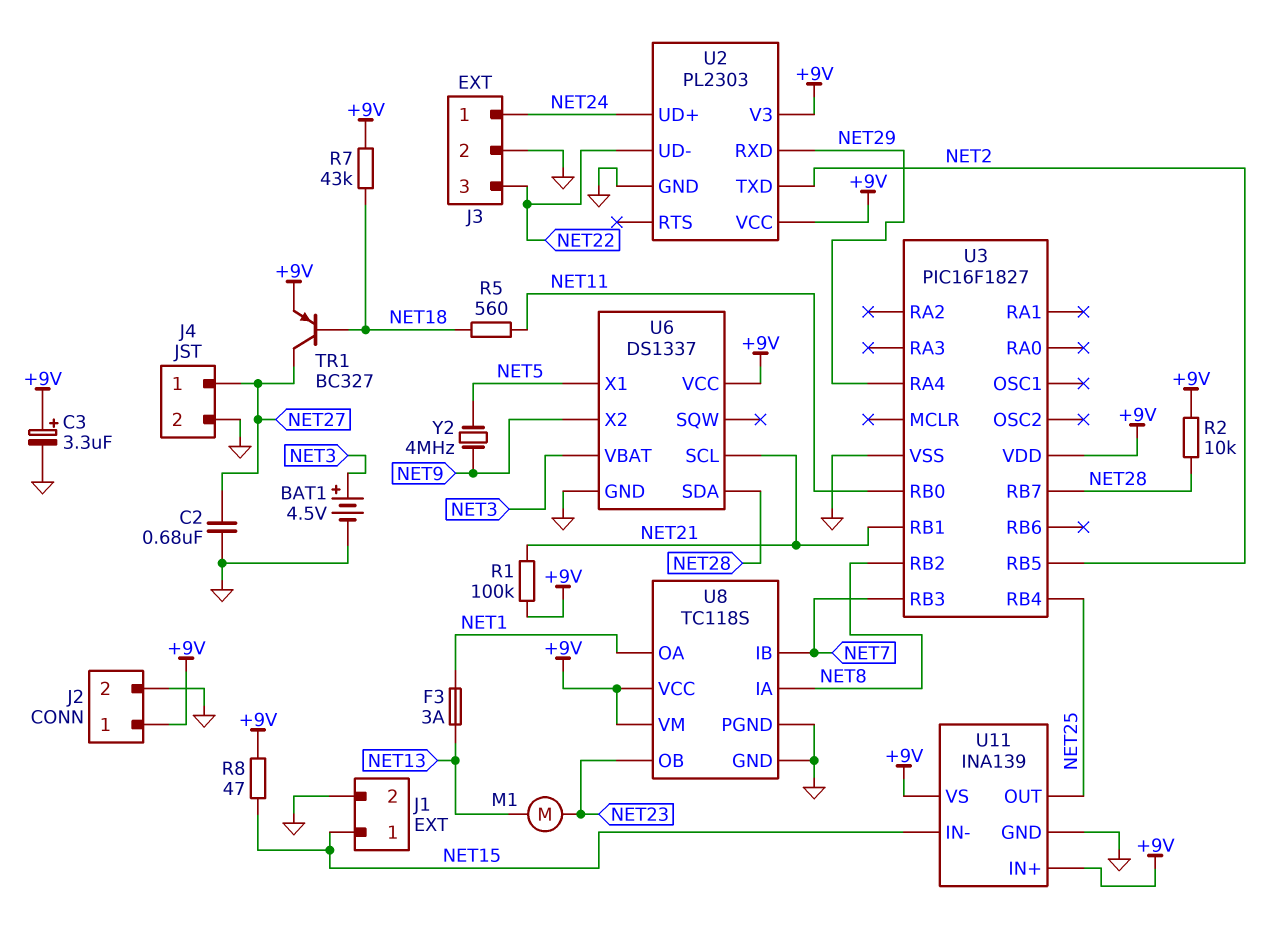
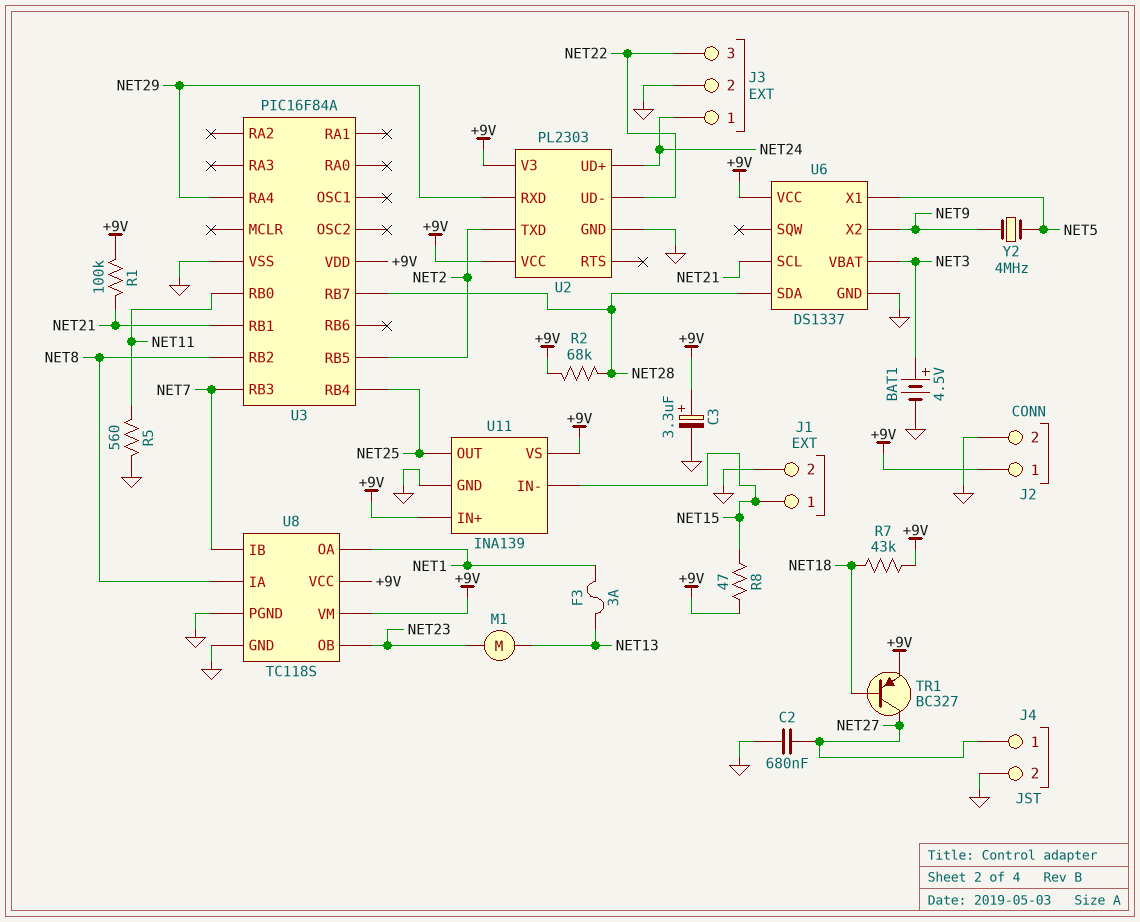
R2: 10k (+9V, NET28) -> 68k (+9V, NET28)
R5: 560 (NET11, NET18) -> 560 (GND, NET11)
U3: PIC16F1827 -> PIC16F84A

